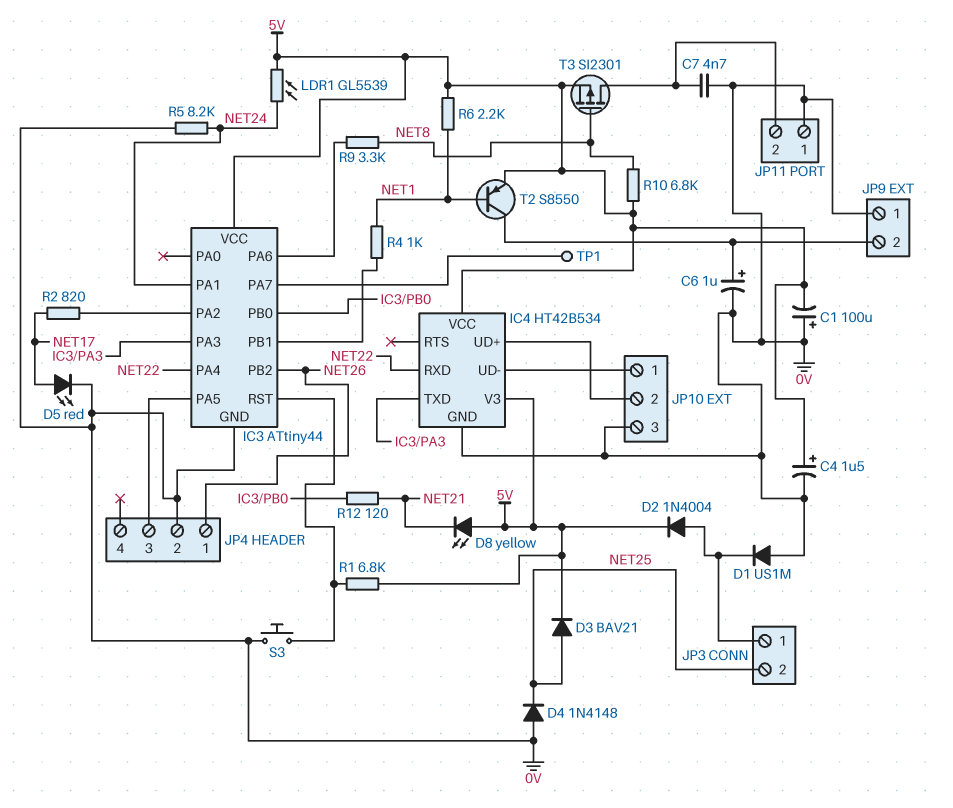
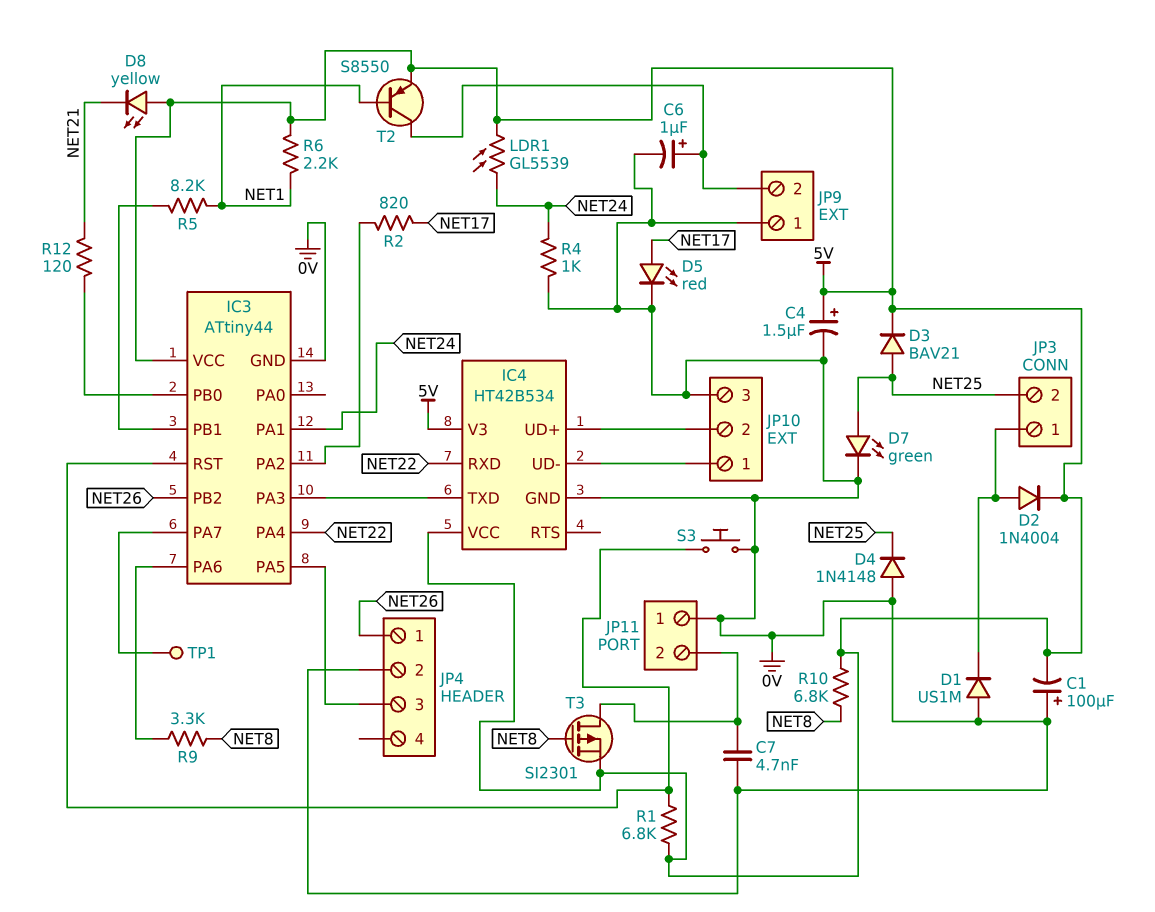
D7: none -> LED green (A NET25, K 0V)
R4: 1k (IC3/PB1, NET1) -> 1k (0V, NET24)
R5: 8.2k (0V, NET24) -> 8.2k (IC3/PB1, NET1)

